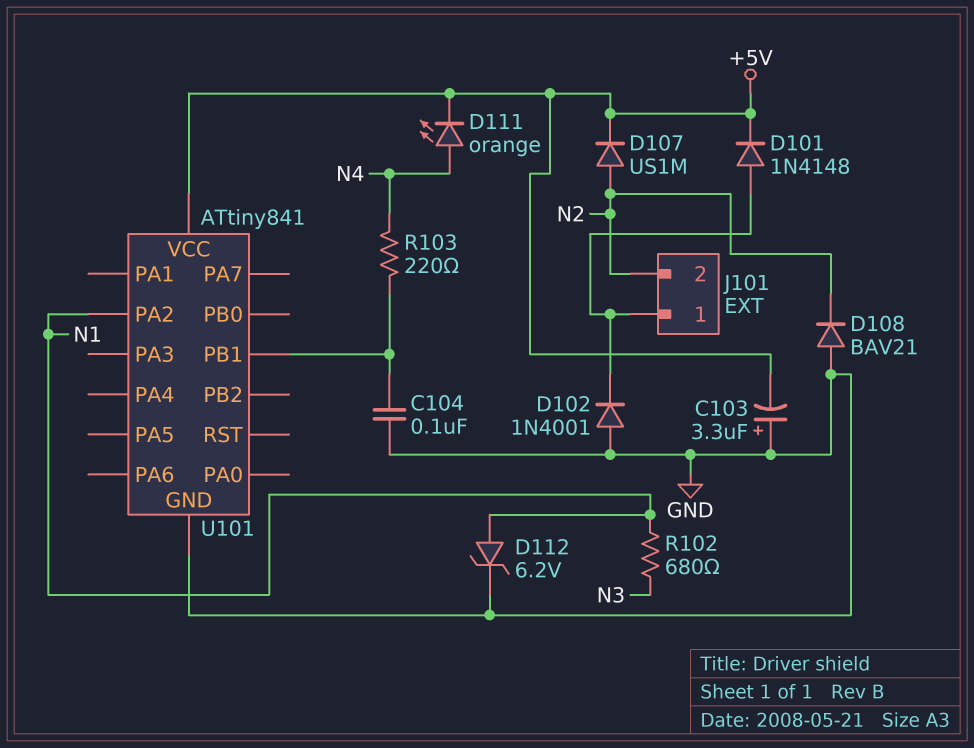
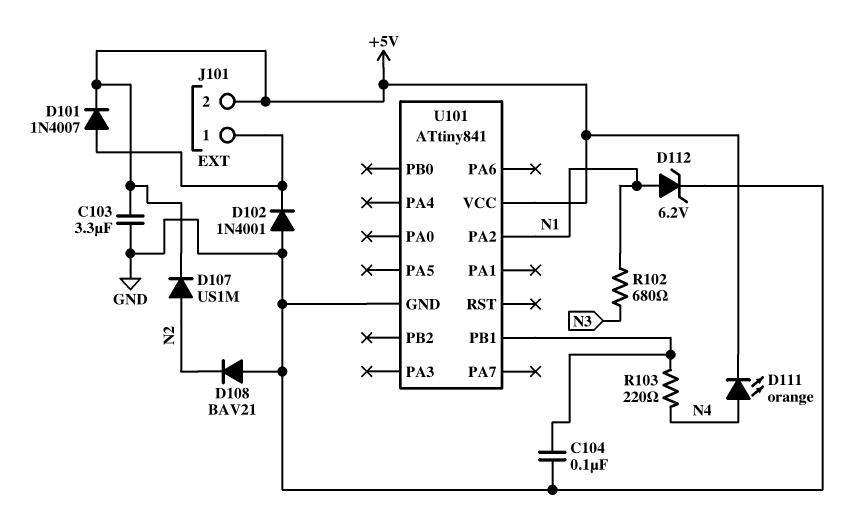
C103: 3.3uF (plus GND, minus +5V) -> 3.3uF (+5V, GND)
D101: diode 1N4148 (A J101/1, K +5V) -> diode 1N4007 (A J101/1, K +5V)
J101 pin 2: N2 -> +5V

